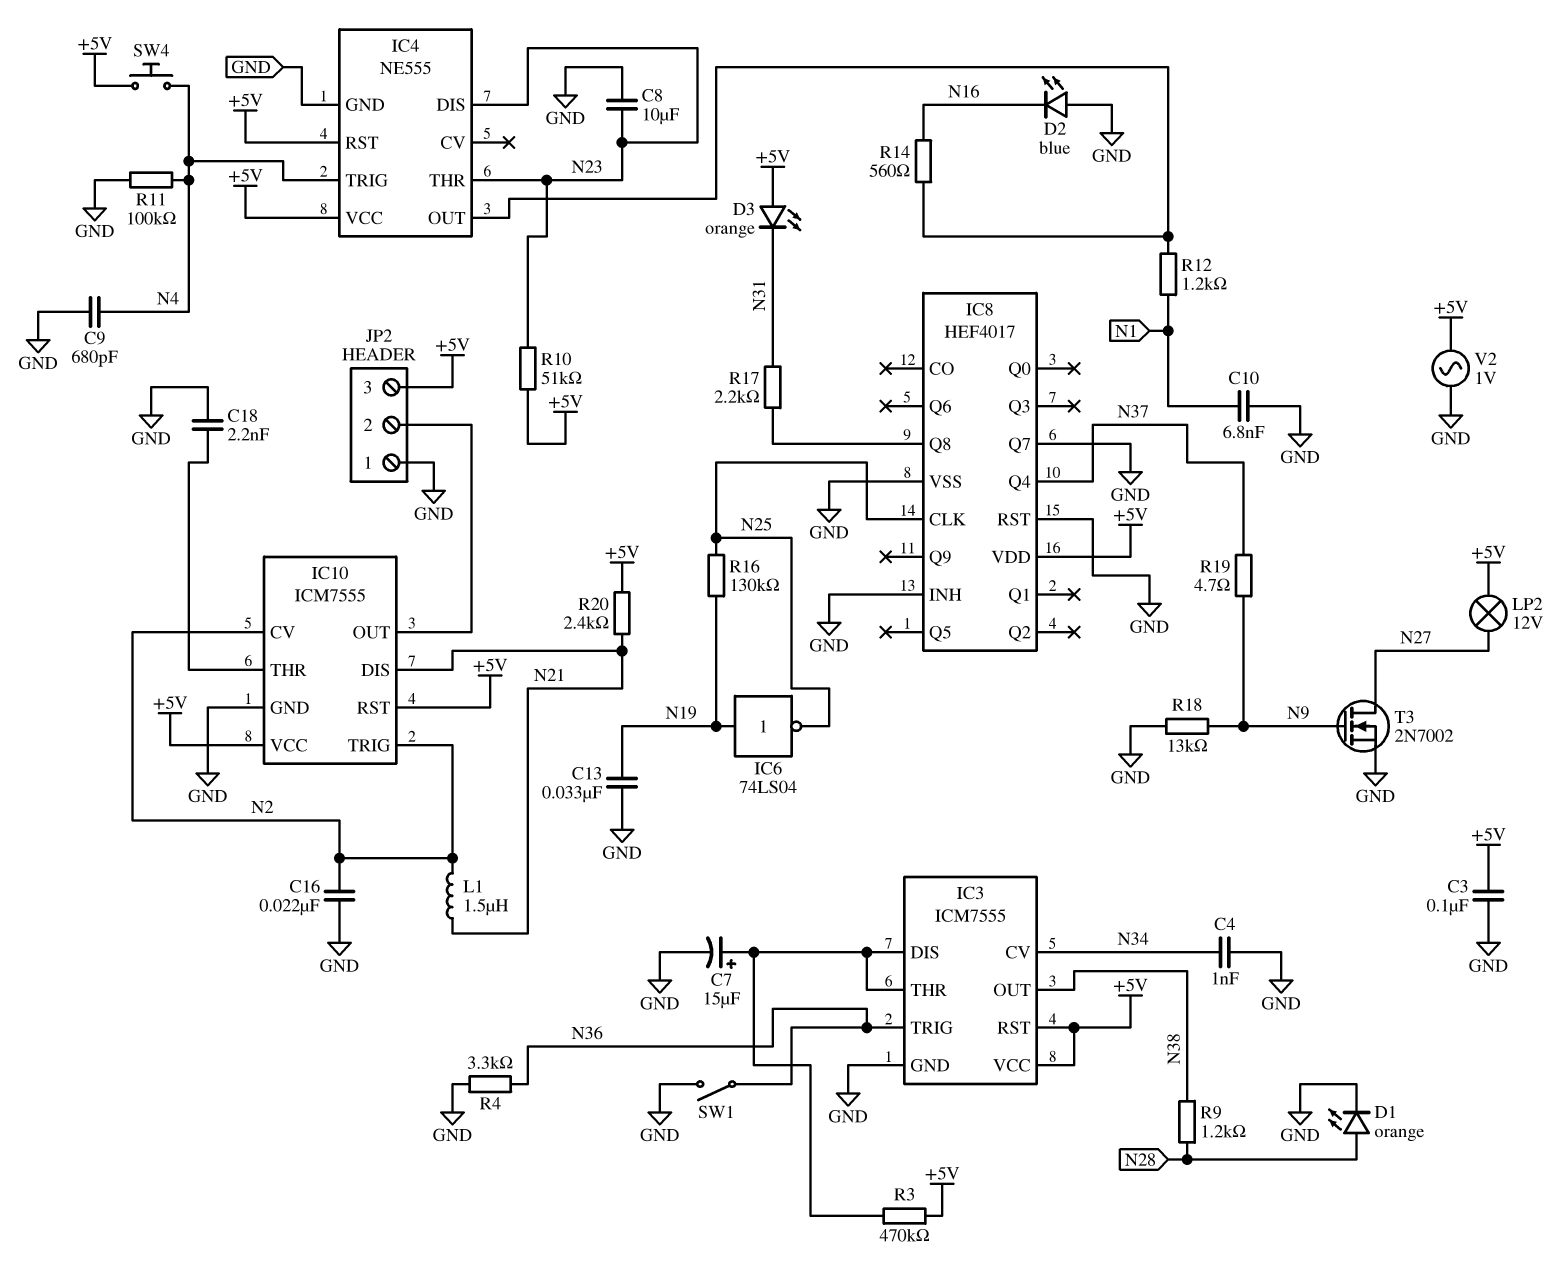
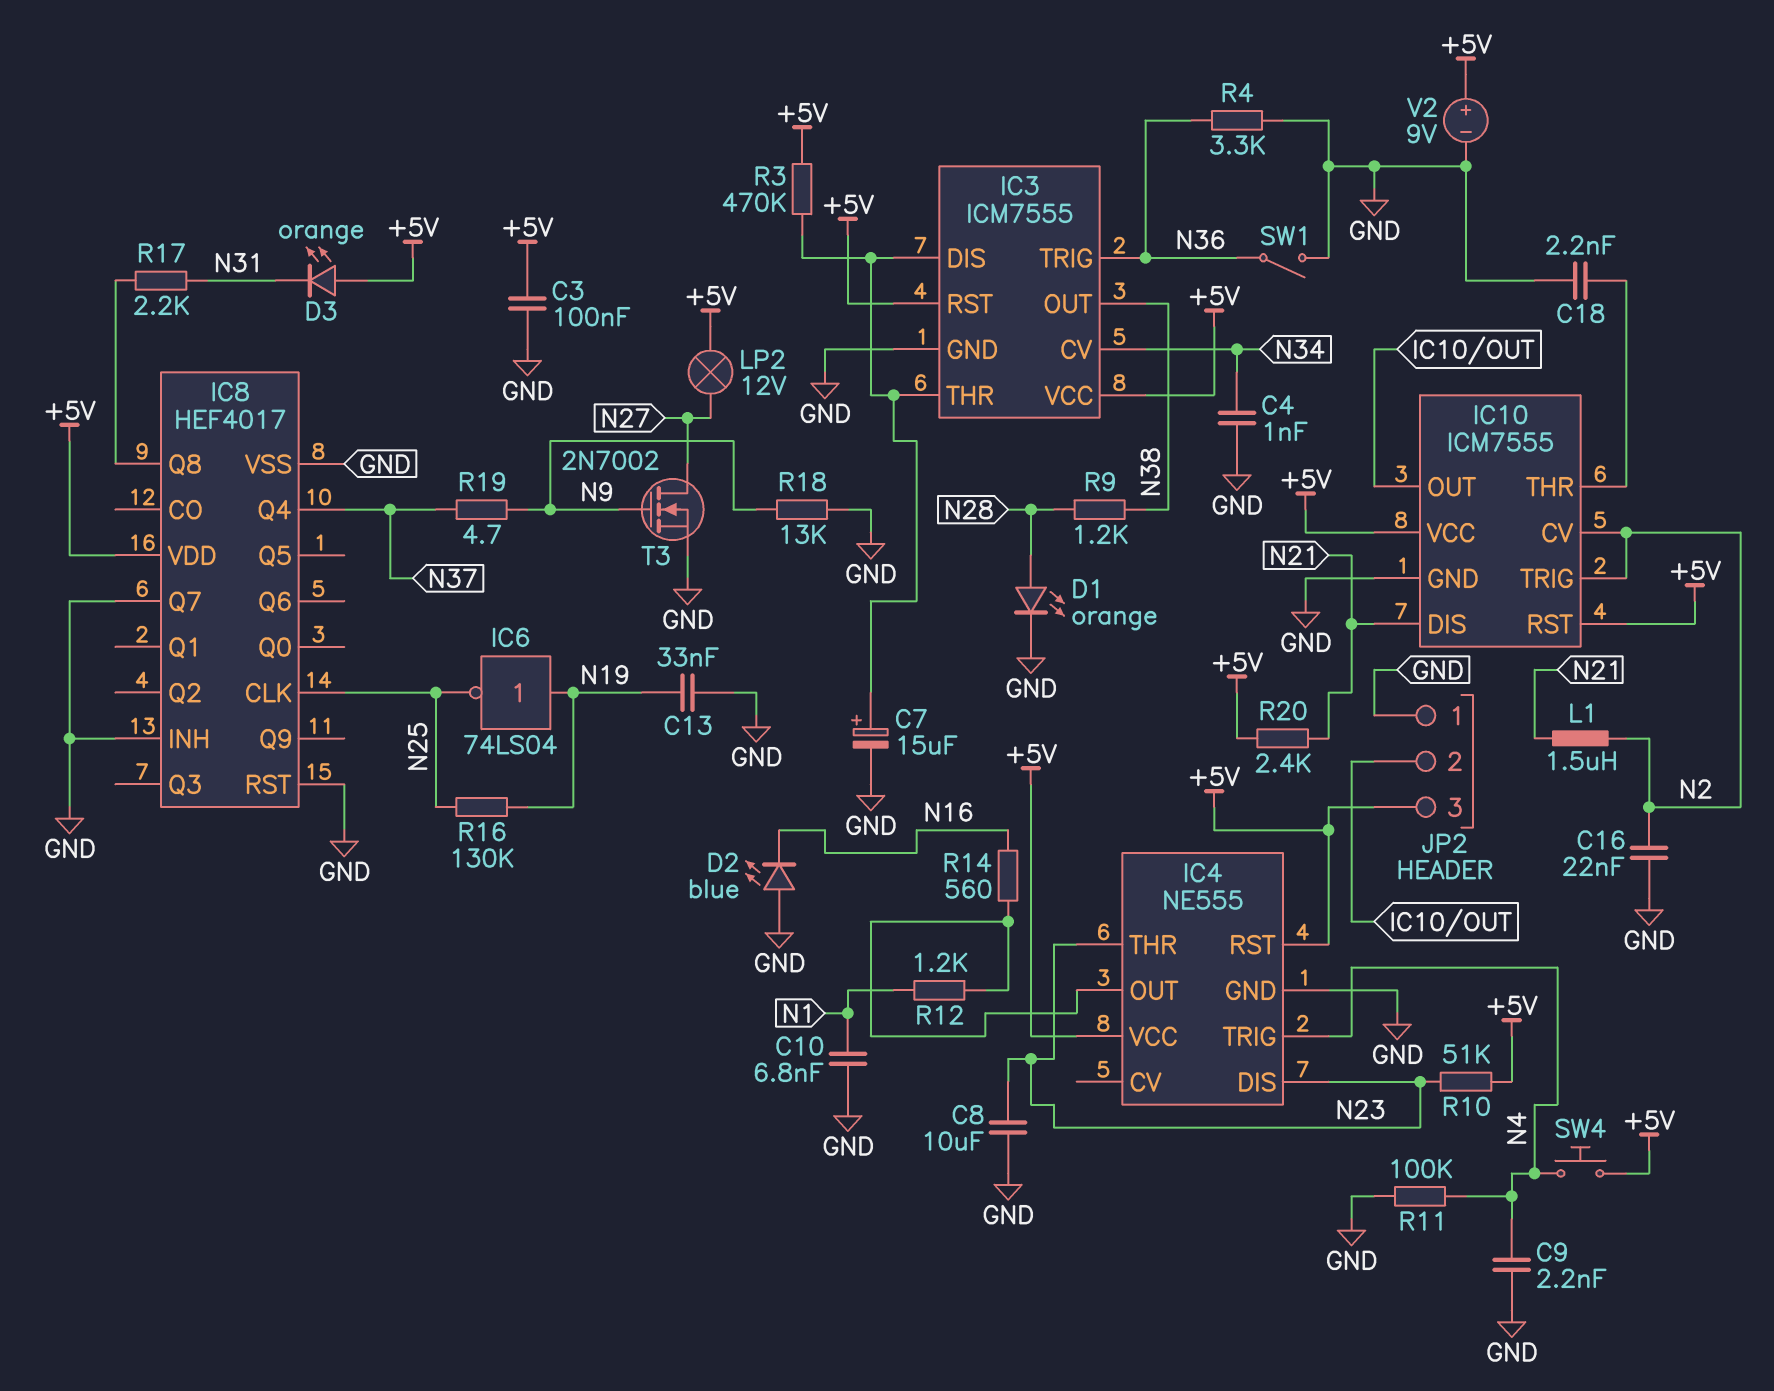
C9: 680pF (GND, N4) -> 2.2nF (GND, N4)
V2: AC 1V (+5V, GND) -> 9V (plus +5V, minus GND)

